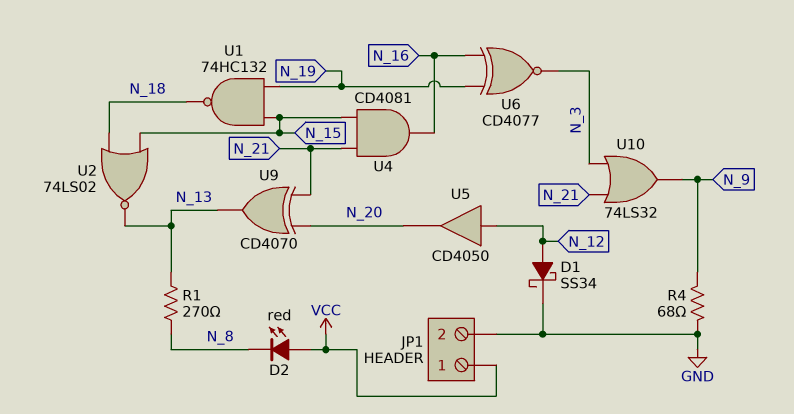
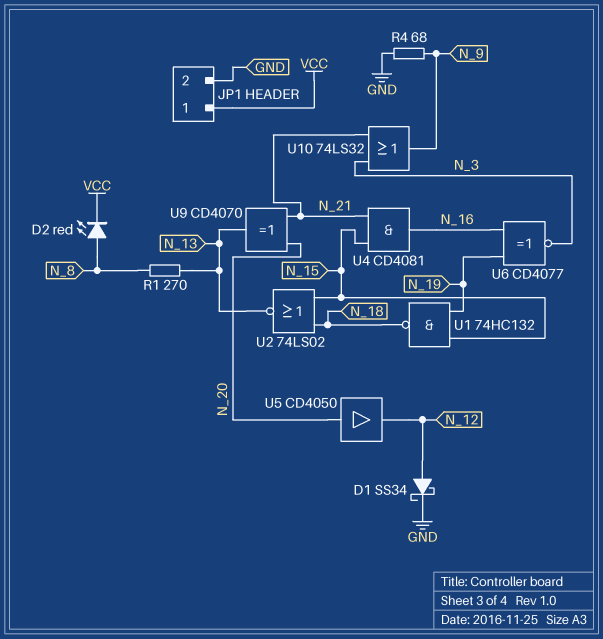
D2: LED red (A VCC, K N_8) -> LED red (A N_8, K VCC)
U5: buffer CD4050 (in N_12, out N_20) -> buffer CD4050 (in N_20, out N_12)

